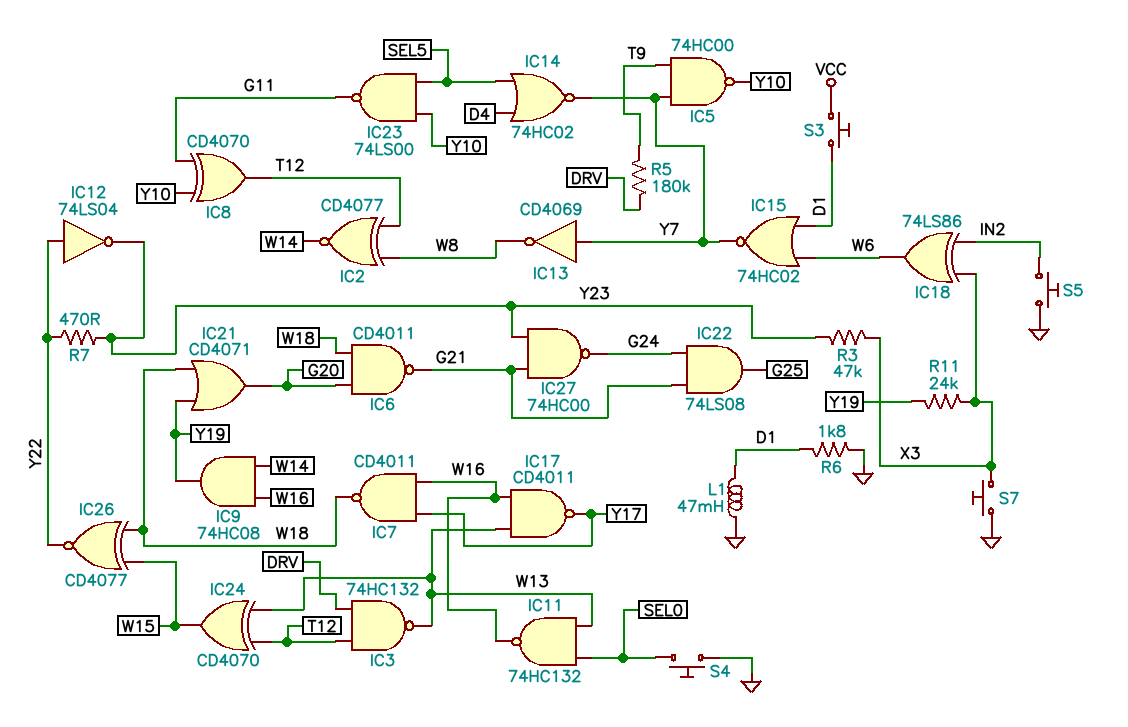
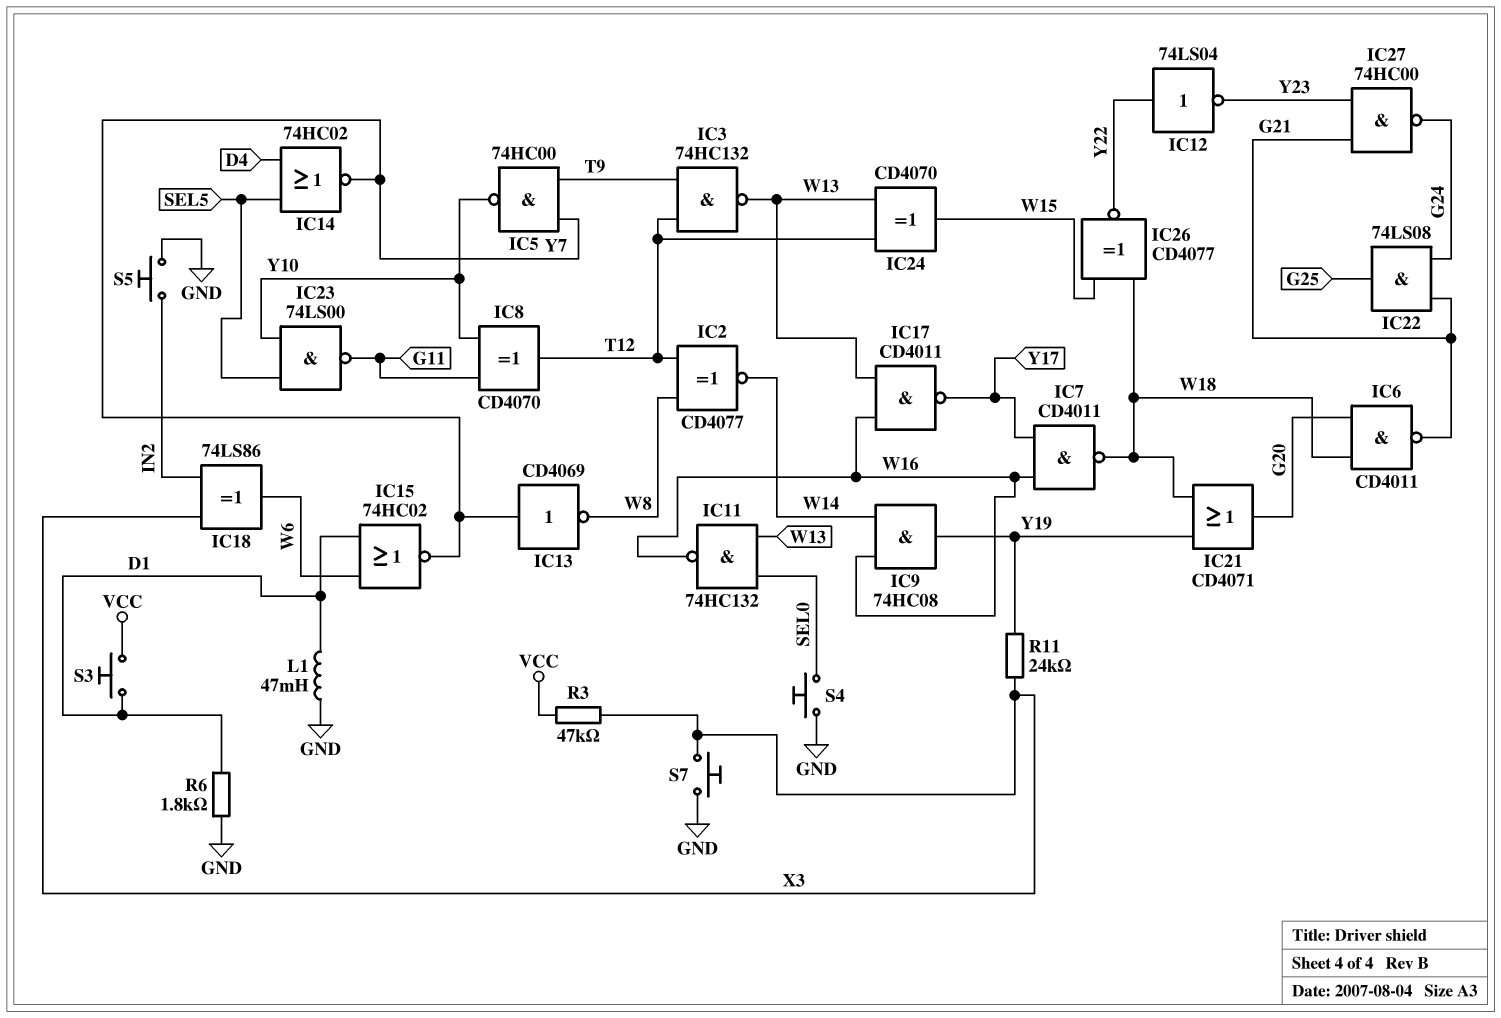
IC3: NAND 74HC132 (in DRV, in T12, out W13) -> NAND 74HC132 (in T9, in T12, out W13)
R3: 47k (X3, Y23) -> 47k (VCC, X3)
R5: 180k (DRV, T9) -> none
R7: 470 (Y22, Y23) -> none

